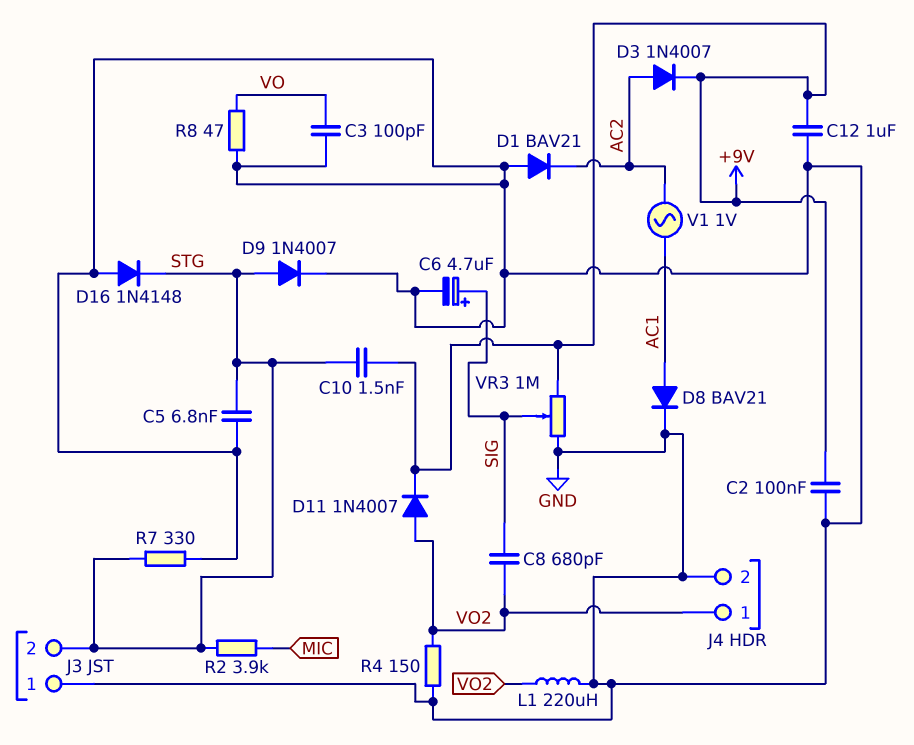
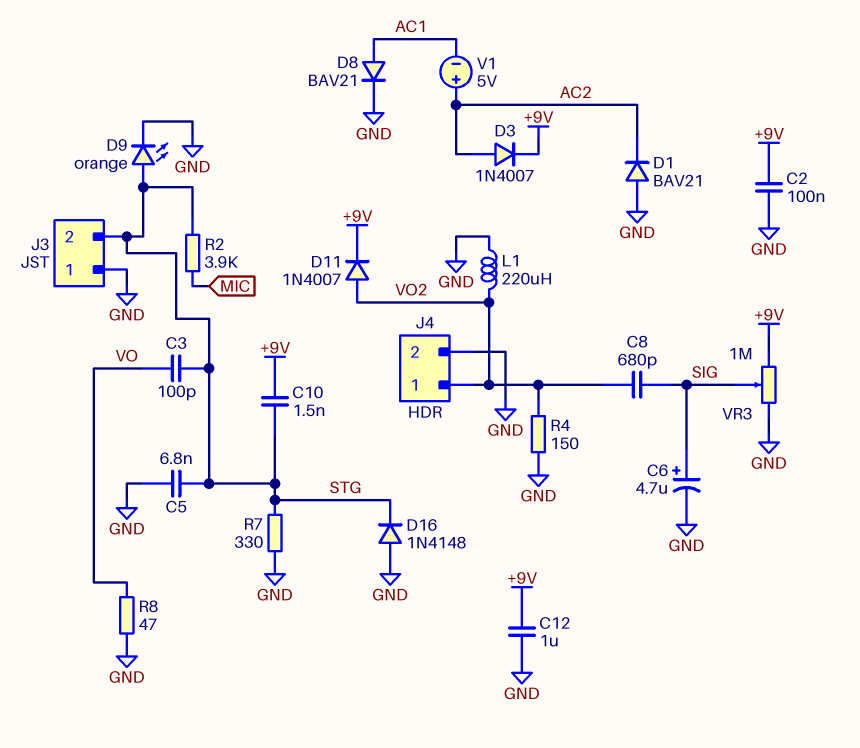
C3: 100pF (GND, VO) -> 100pF (STG, VO)
D9: diode 1N4007 (A STG, K GND) -> LED orange (A STG, K GND)
V1: AC 1V (AC1, AC2) -> 5V (plus AC2, minus AC1)

